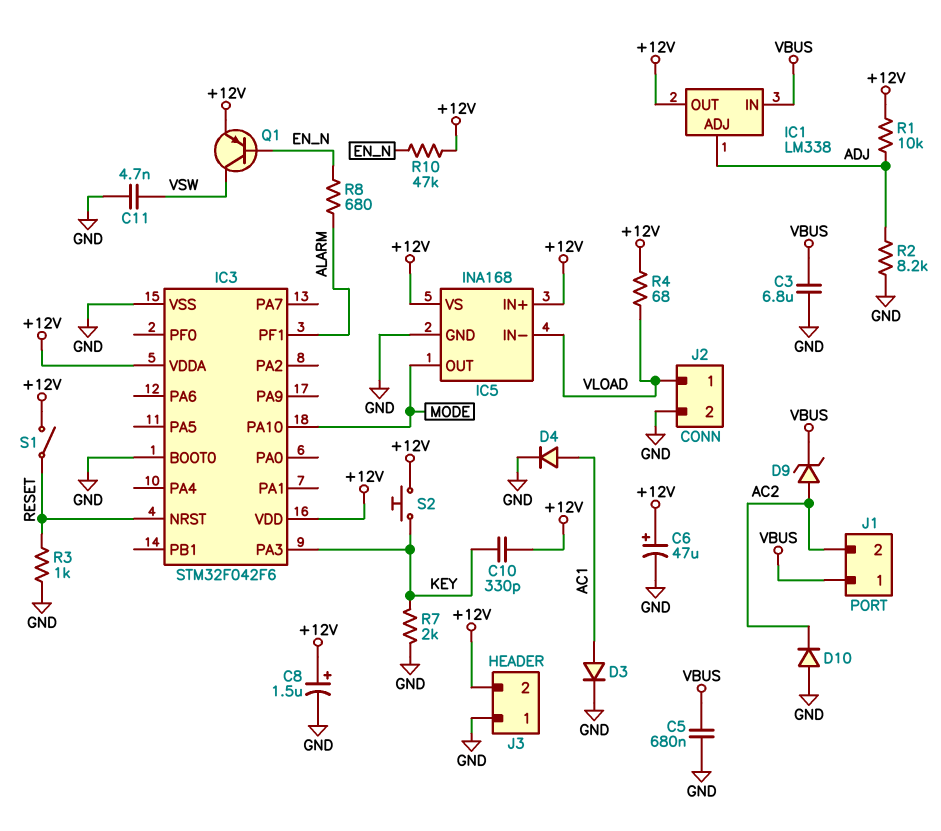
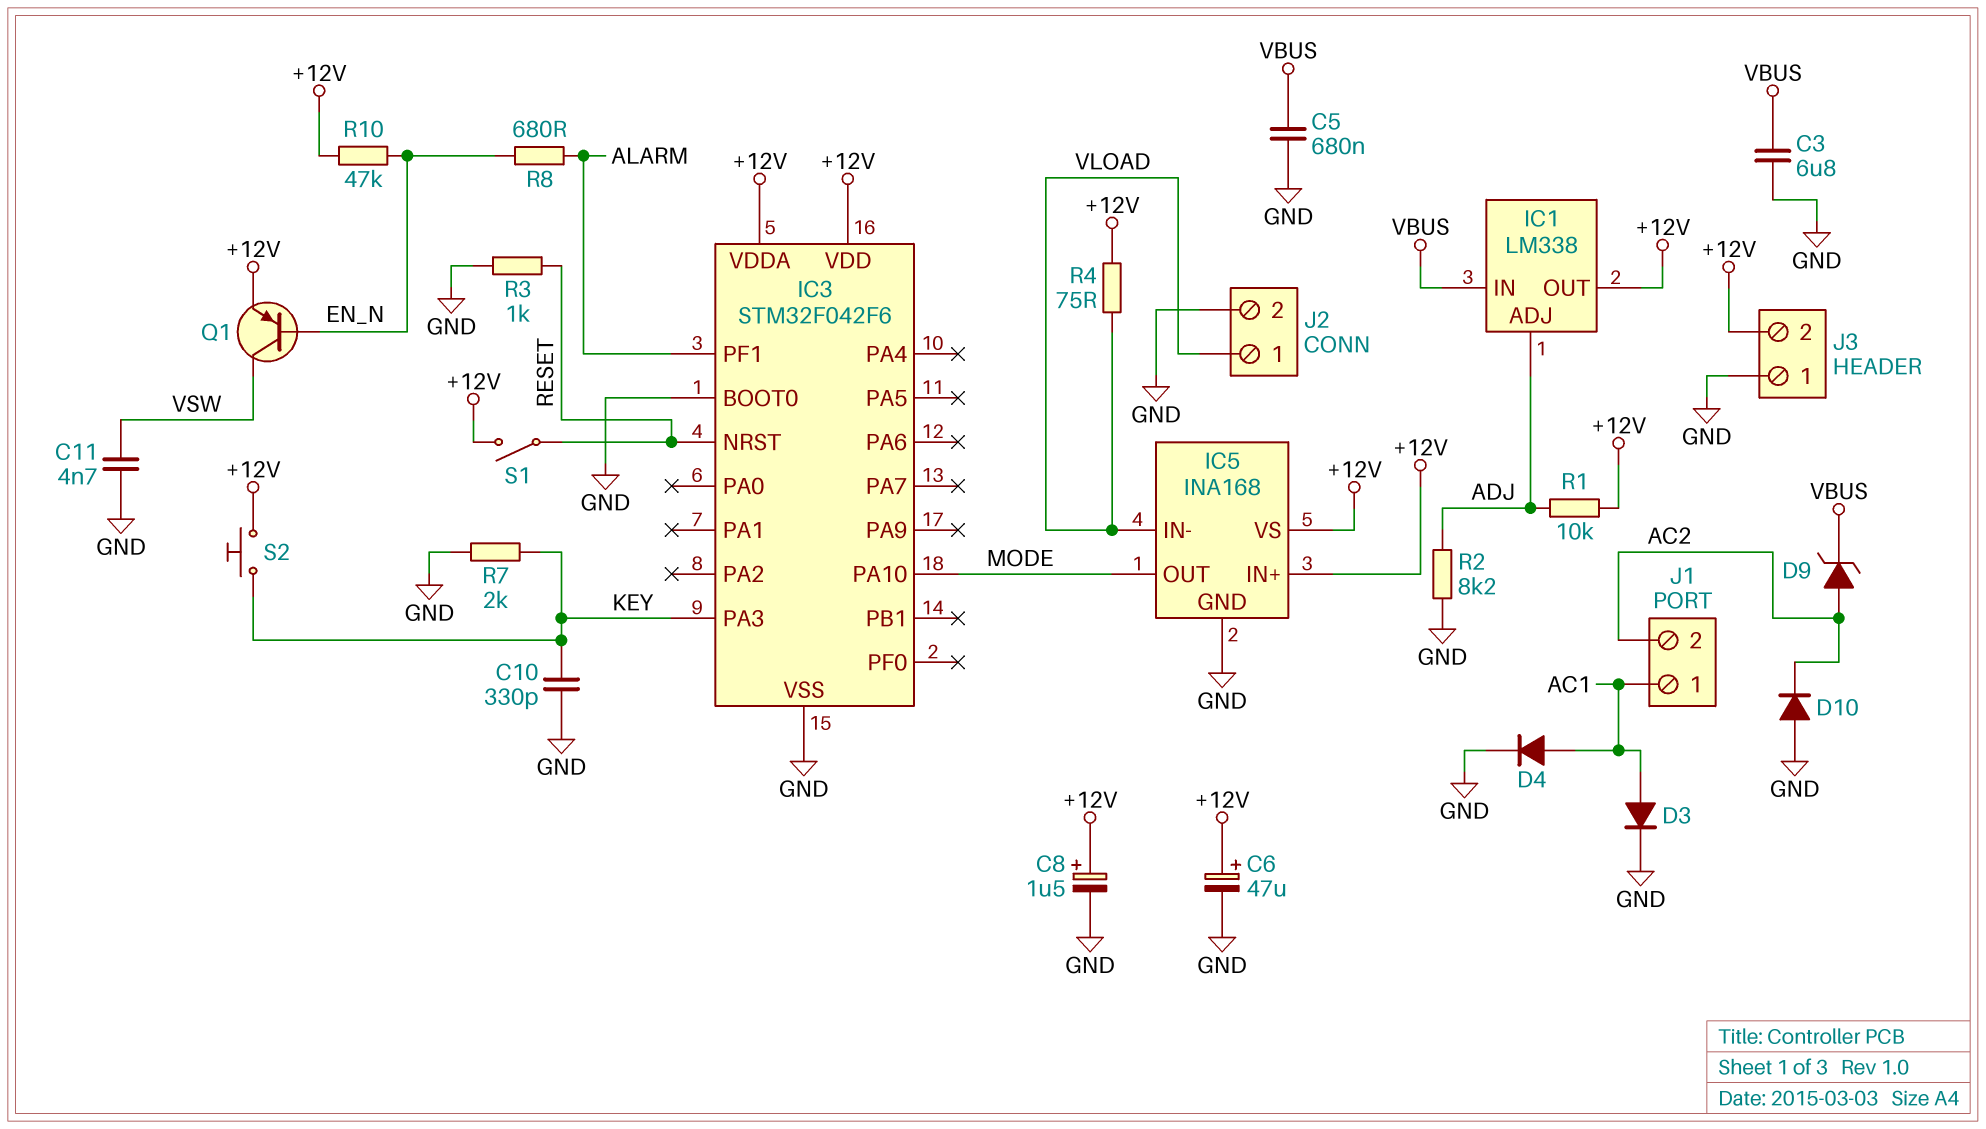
C10: 330pF (+12V, KEY) -> 330pF (GND, KEY)
J1 pin 1: VBUS -> AC1
R4: 68 (+12V, VLOAD) -> 75 (+12V, VLOAD)

